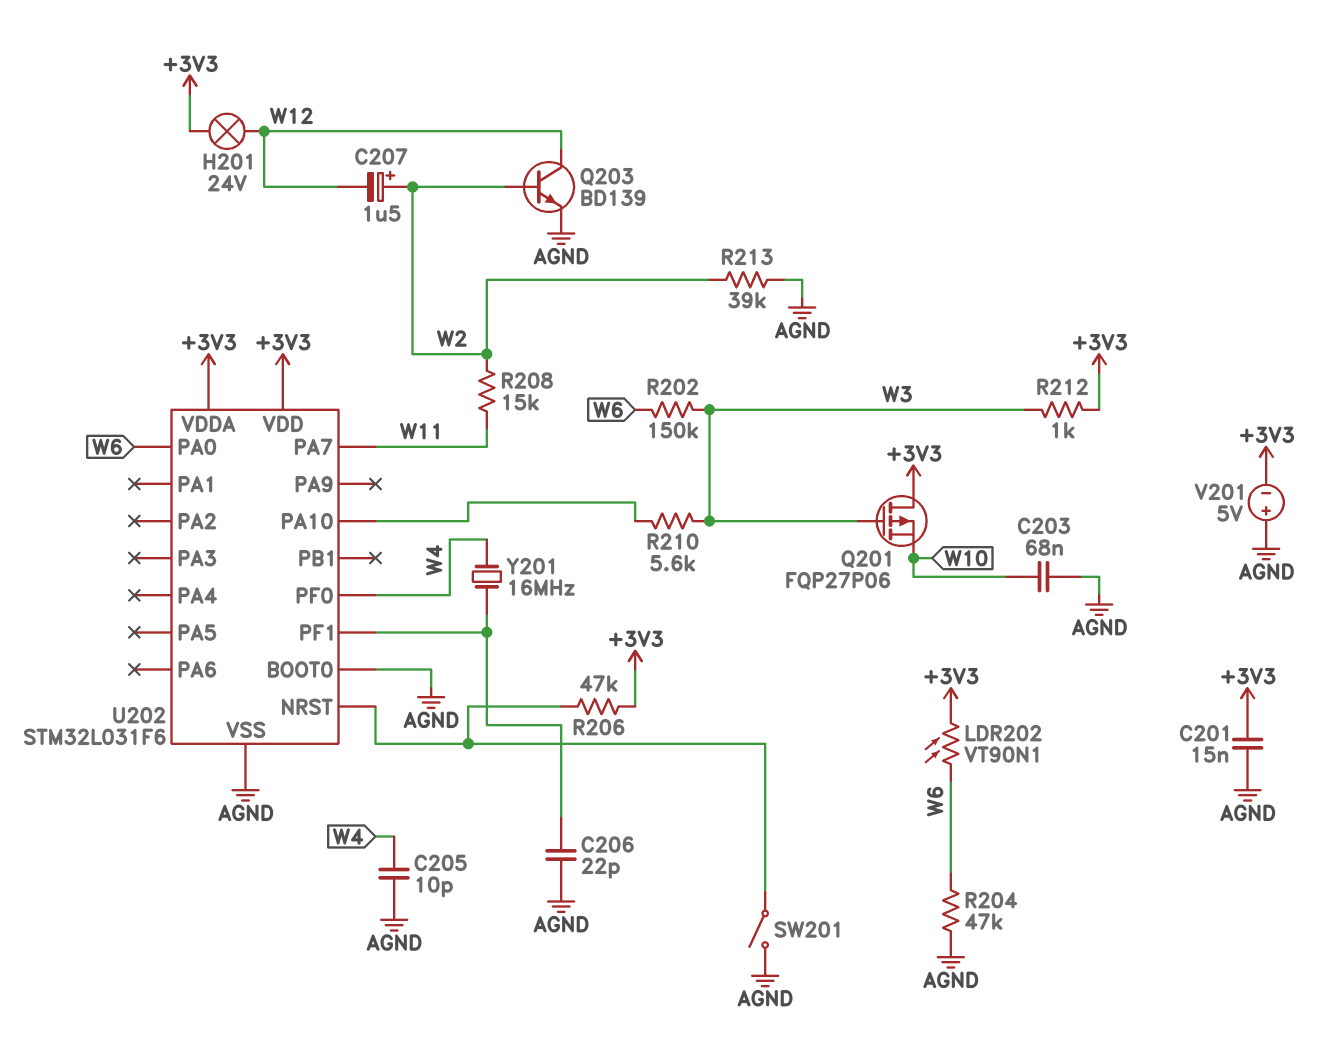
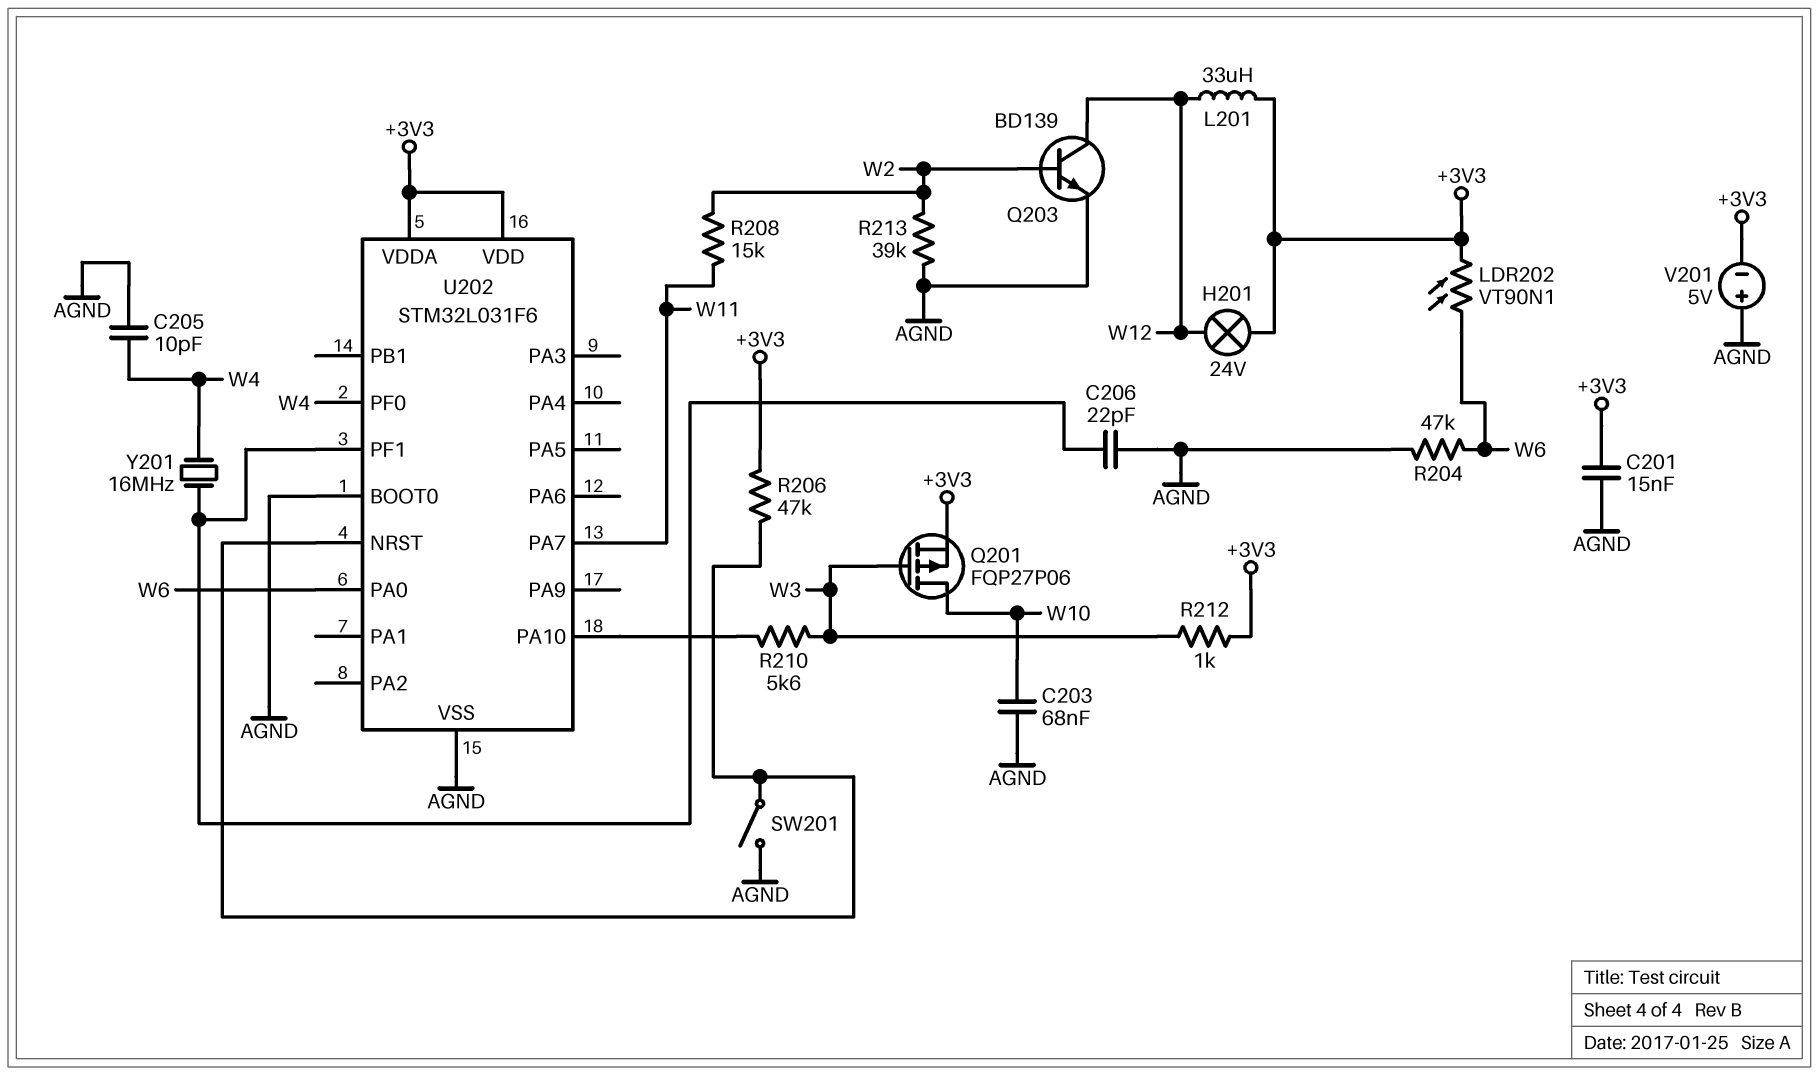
C207: 1.5uF (plus W2, minus W12) -> none
L201: none -> 33uH (+3V3, W12)
Q201: PMOS FQP27P06 (G W3, D +3V3, S W10) -> PMOS FQP27P06 (G W3, D W10, S +3V3)
R202: 150k (W3, W6) -> none

